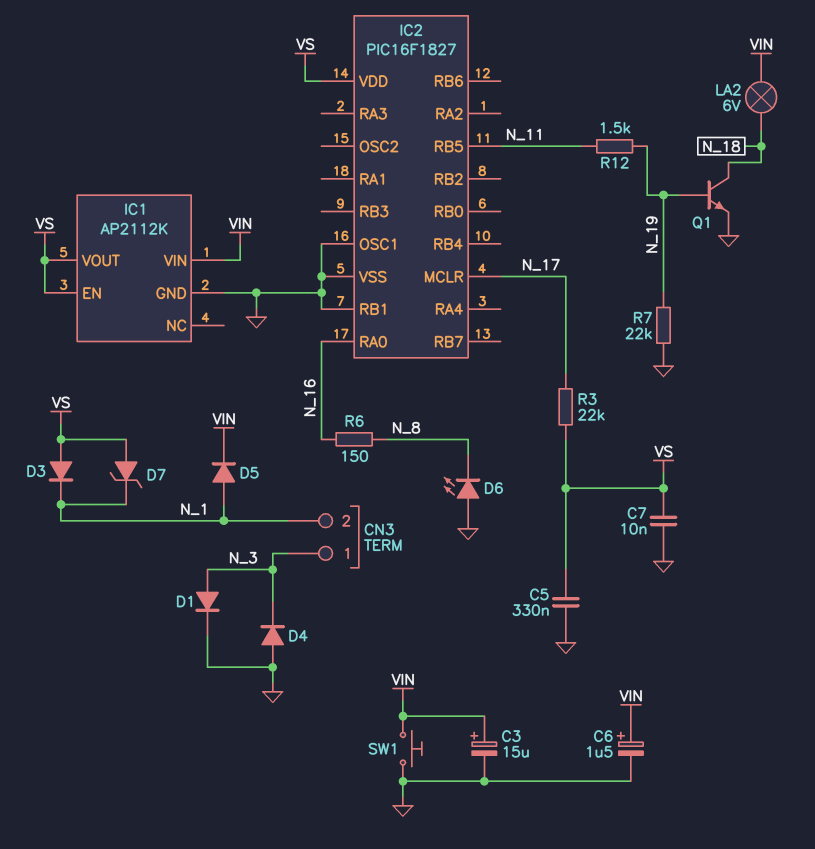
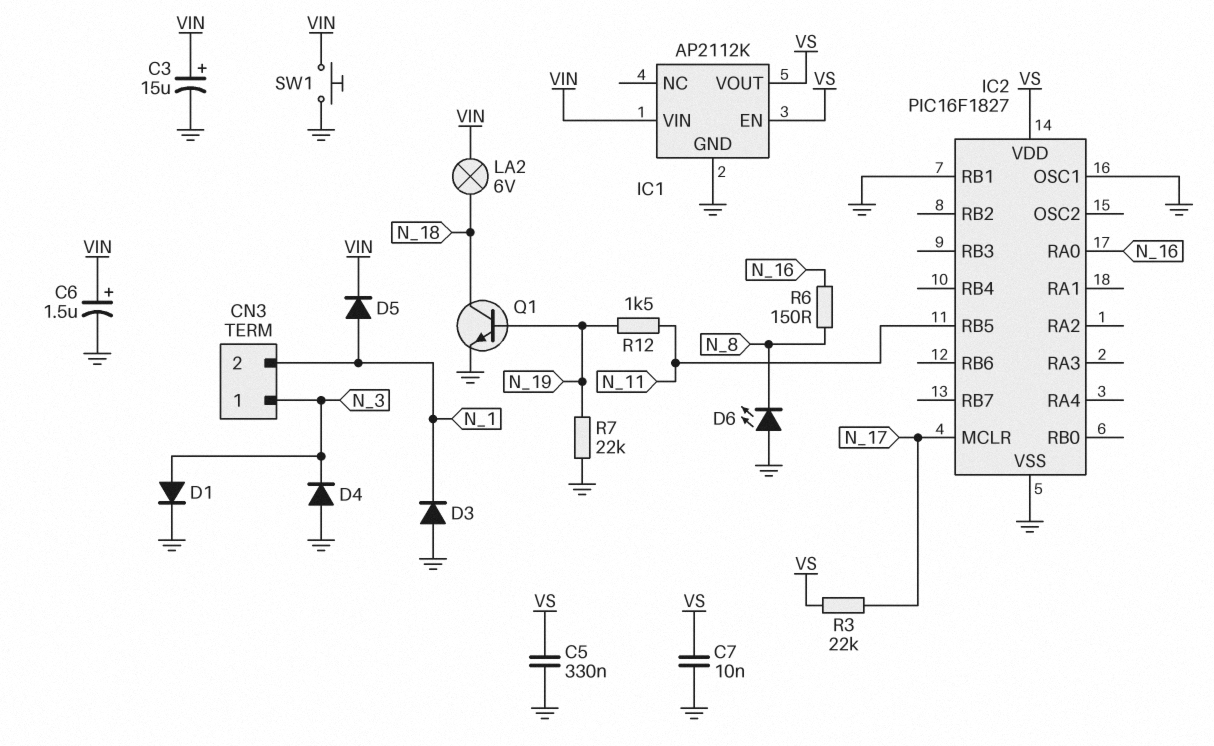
D3: diode (A VS, K N_1) -> diode (A GND, K N_1)
D7: zener (A VS, K N_1) -> none

